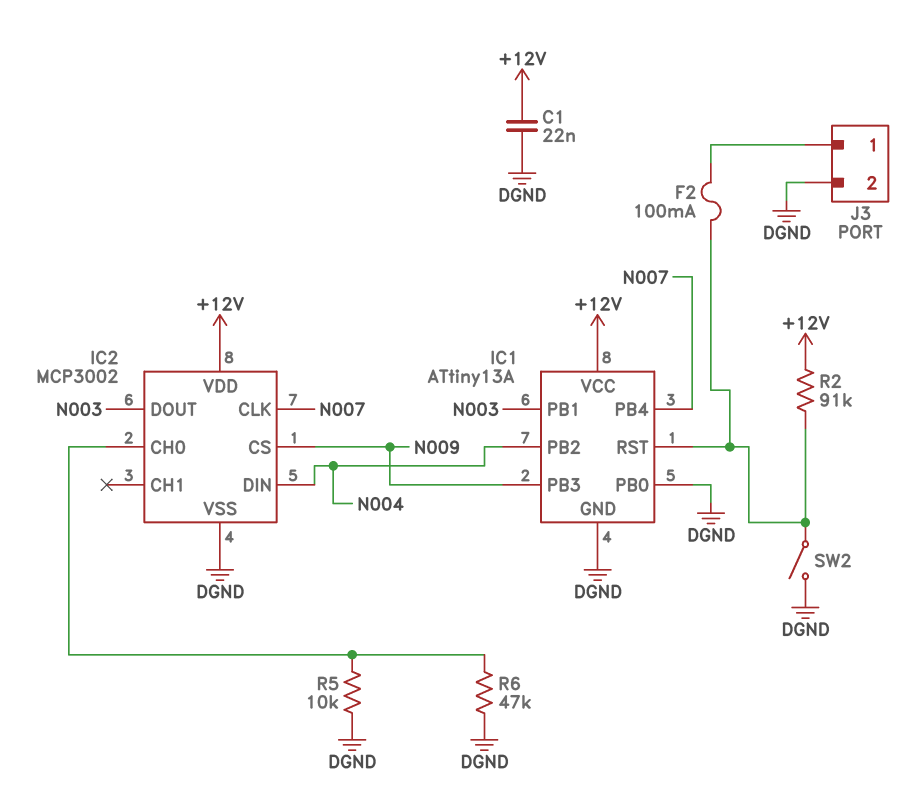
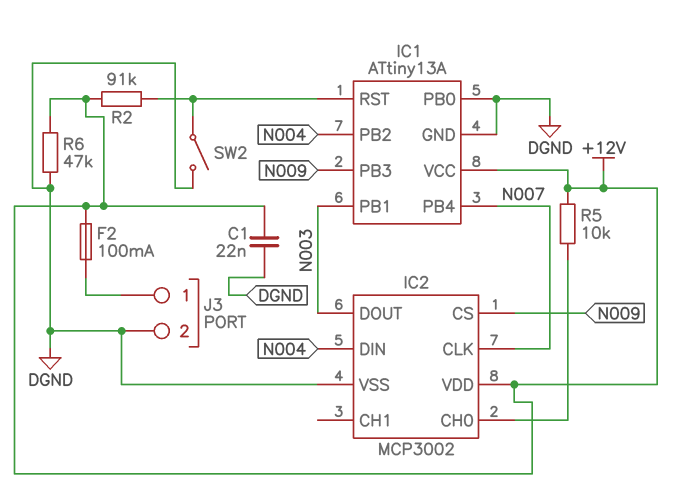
F2: 100mA (IC1/RST, J3/1) -> 100mA (+12V, J3/1)
R5: 10k (DGND, IC2/CH0) -> 10k (+12V, IC2/CH0)
R6: 47k (DGND, IC2/CH0) -> 47k (+12V, DGND)

